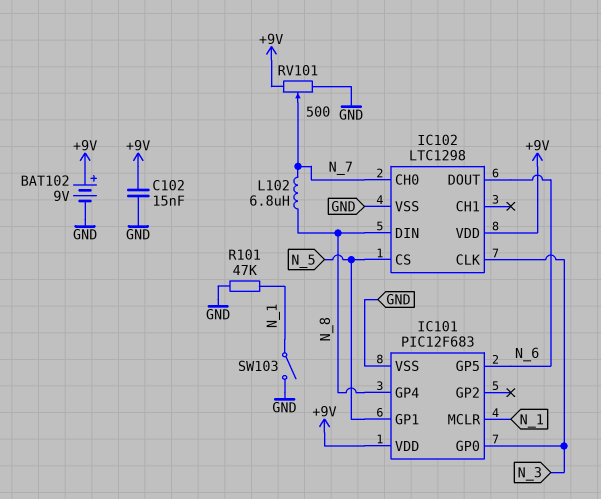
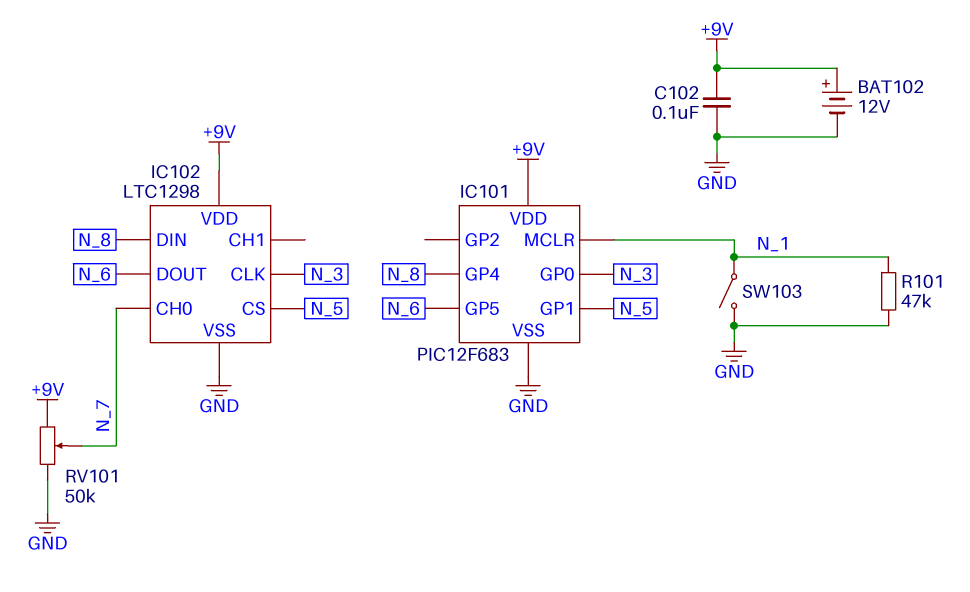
BAT102: 9V (plus +9V, minus GND) -> 12V (plus +9V, minus GND)
C102: 15nF (+9V, GND) -> 100nF (+9V, GND)
L102: 6.8uH (N_7, N_8) -> none
RV101: 500 (+9V, GND, wiper N_7) -> 50k (+9V, GND, wiper N_7)

